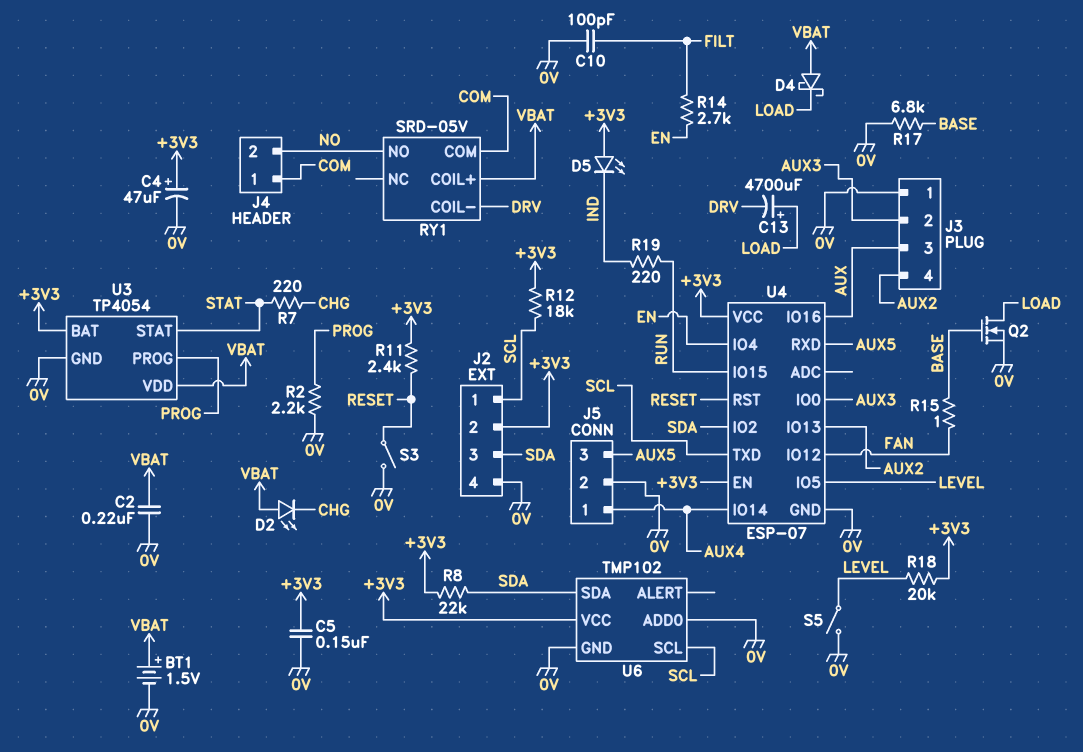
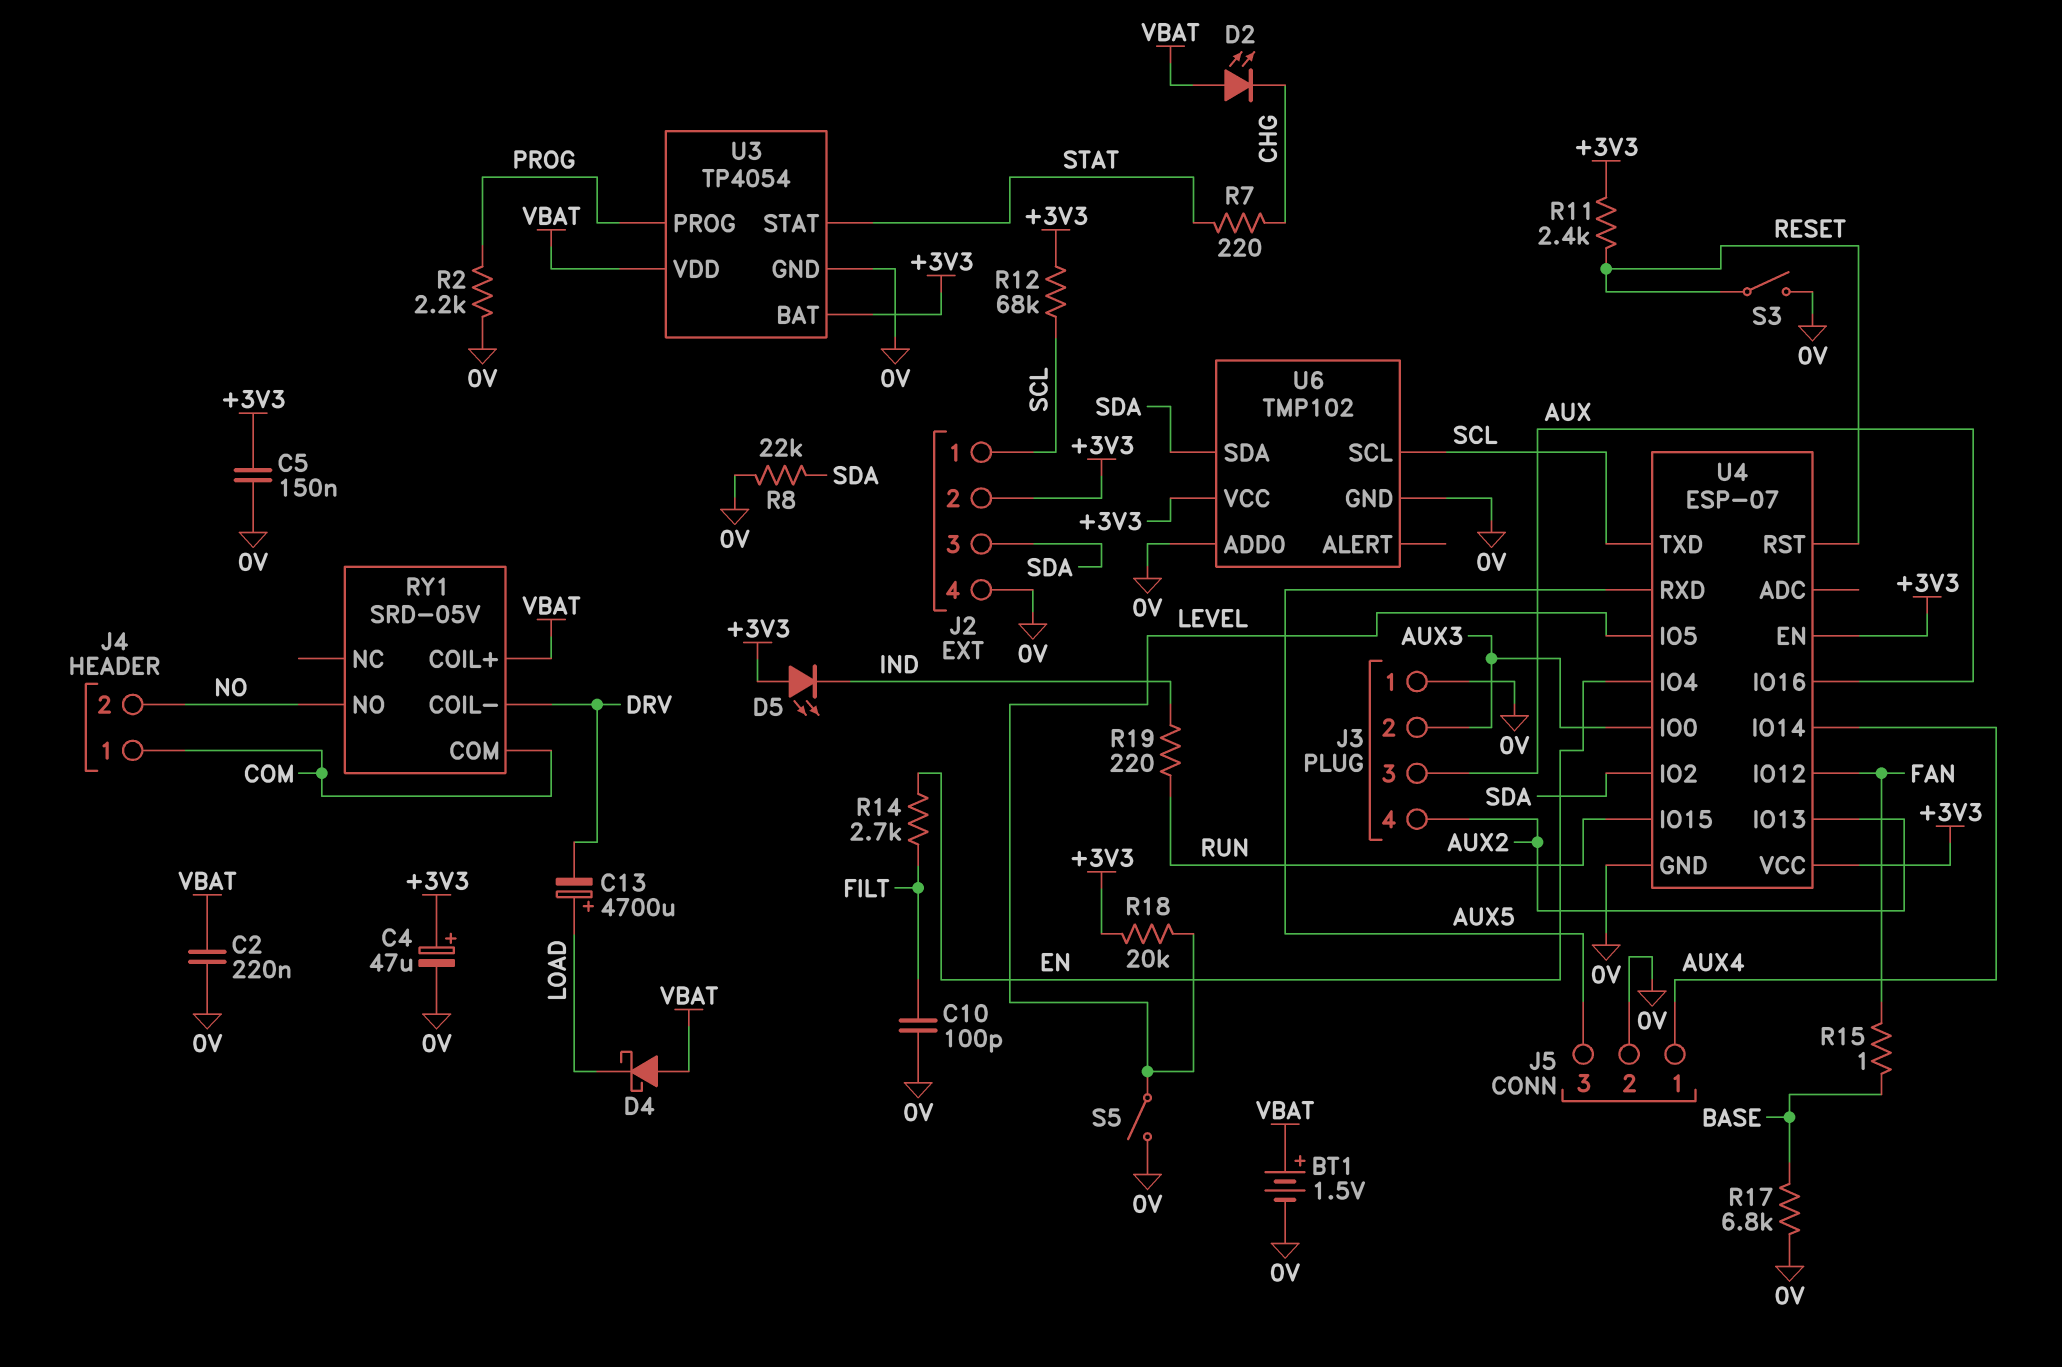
Q2: NMOS (G BASE, D LOAD, S 0V) -> none
R8: 22k (+3V3, SDA) -> 22k (0V, SDA)
R12: 18k (+3V3, SCL) -> 68k (+3V3, SCL)

